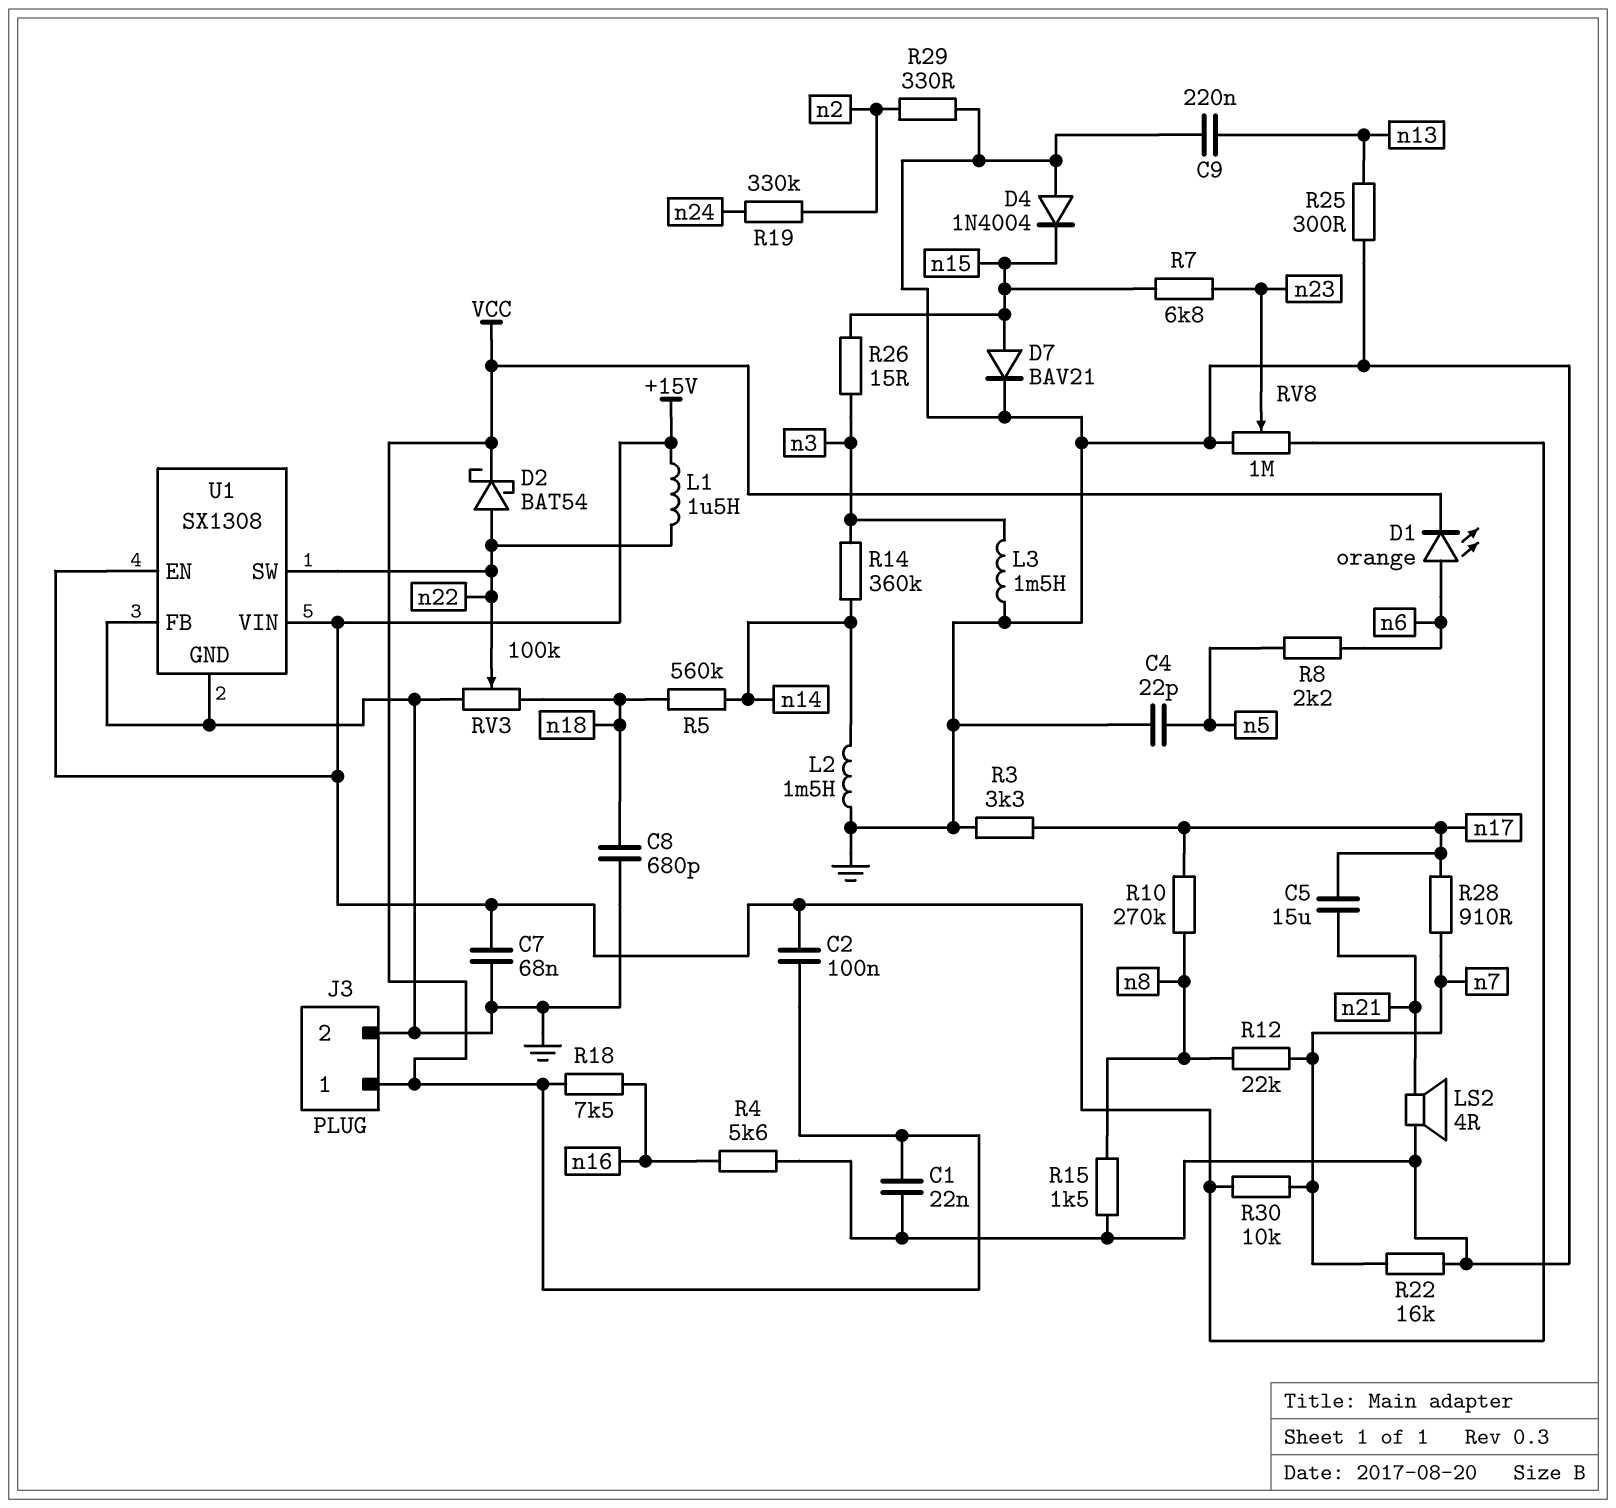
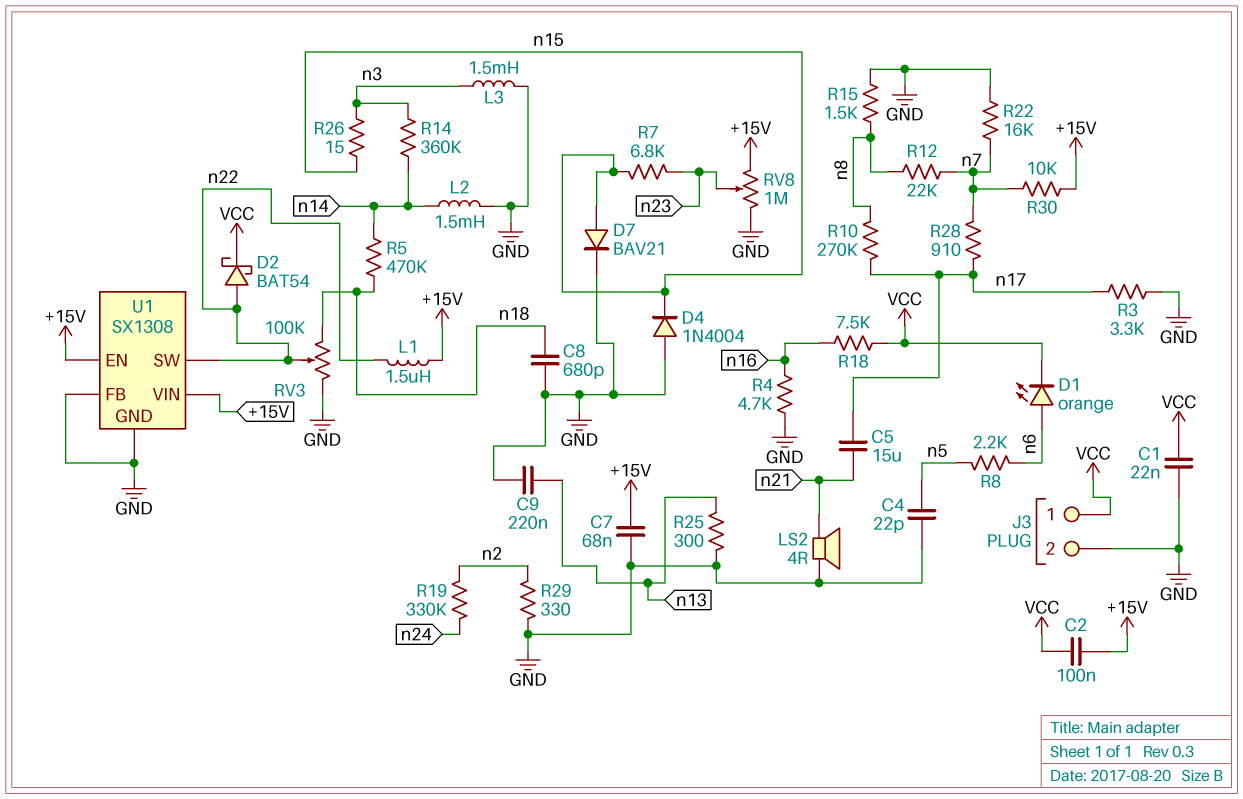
R4: 5.6k (GND, n16) -> 4.7k (GND, n16)
R5: 560k (n14, n18) -> 470k (n14, n18)

